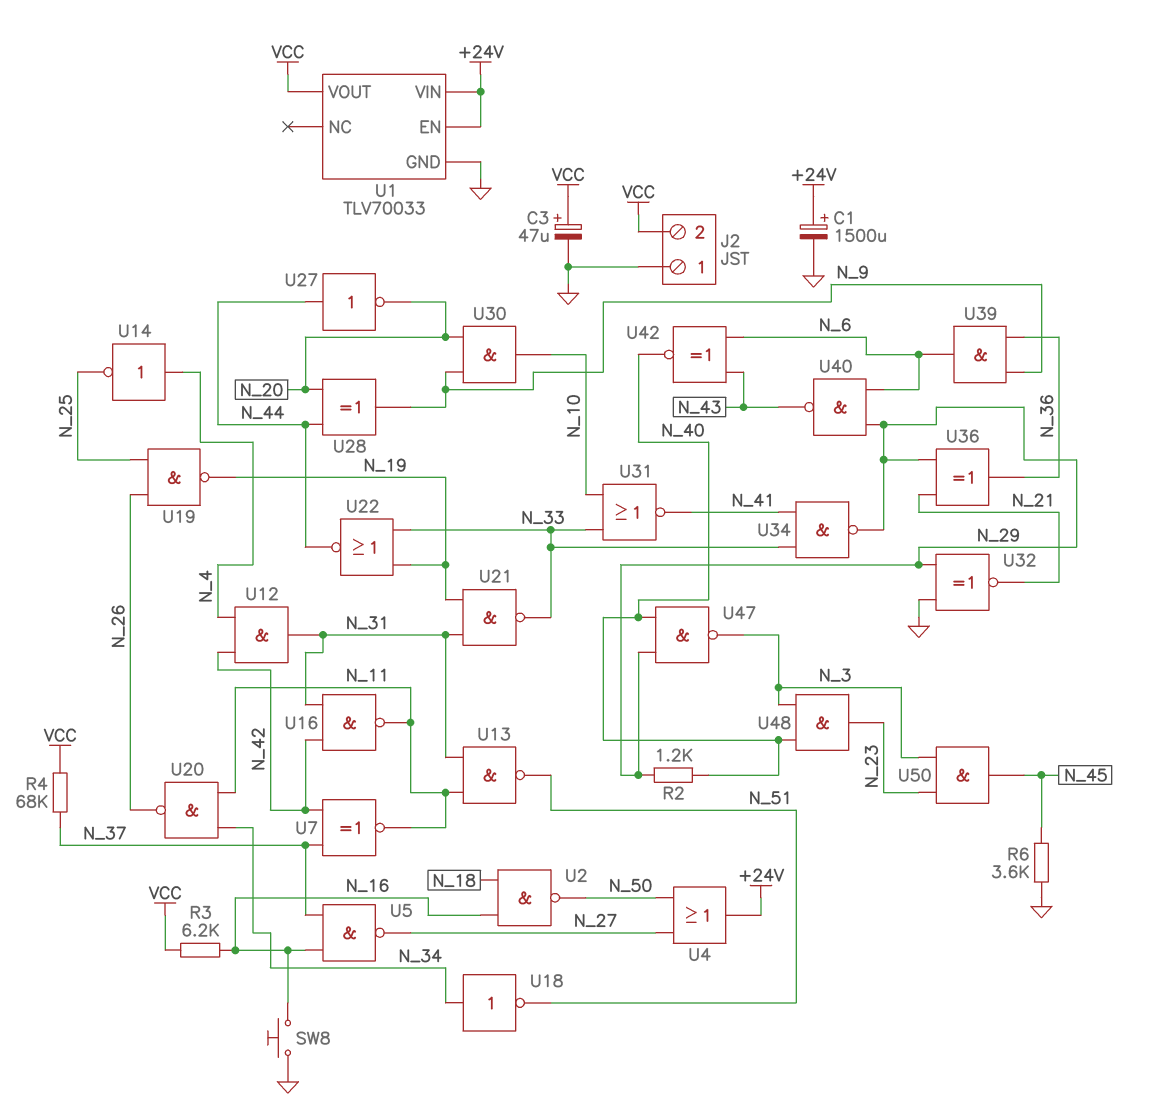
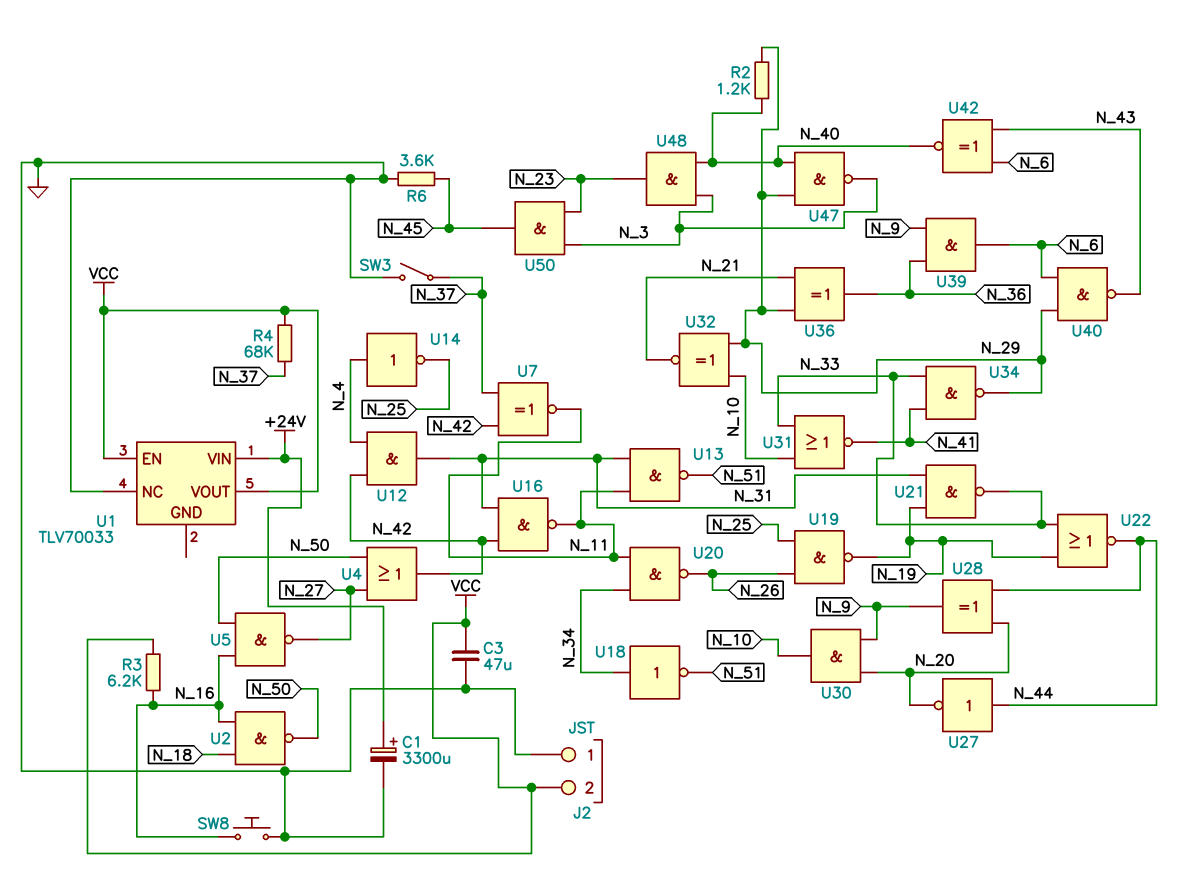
C1: 1500uF (plus +24V, minus GND) -> 3300uF (plus +24V, minus GND)
C3: 47uF (plus VCC, minus GND) -> 47uF (GND, VCC)
SW3: none -> switch (GND, N_37)
U1 pin EN: +24V -> VCC
U1 pin GND: GND -> none
U1 pin NC: none -> GND
U4: OR (in N_27, in N_50, out +24V) -> OR (in N_27, in N_50, out N_42)
U5: NAND (in N_16, in N_37, out N_27) -> NAND (in N_16, in N_50, out N_27)
U32: XNOR (in GND, in N_29, out N_21) -> XNOR (in N_10, in N_29, out N_21)

